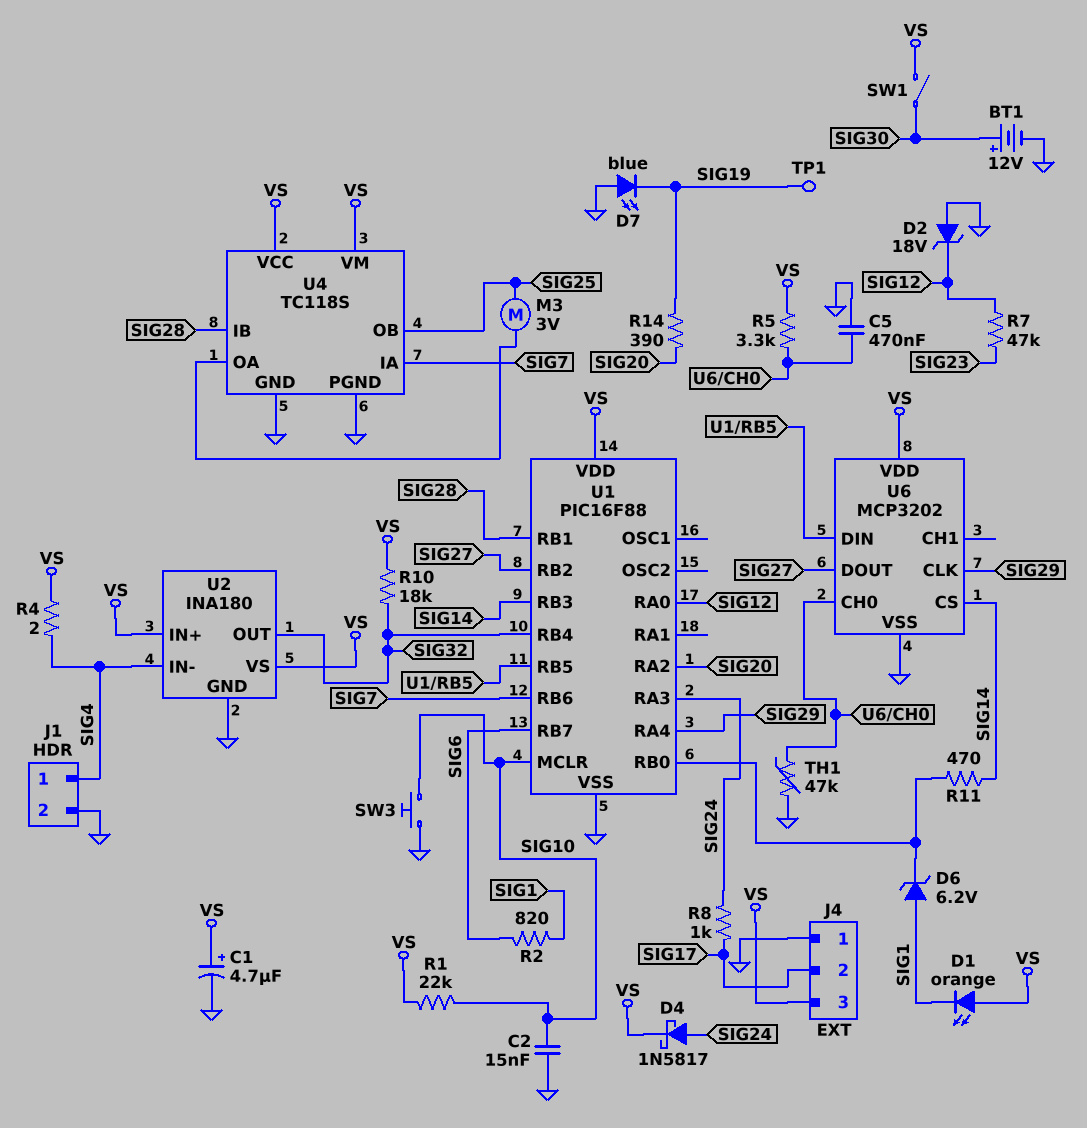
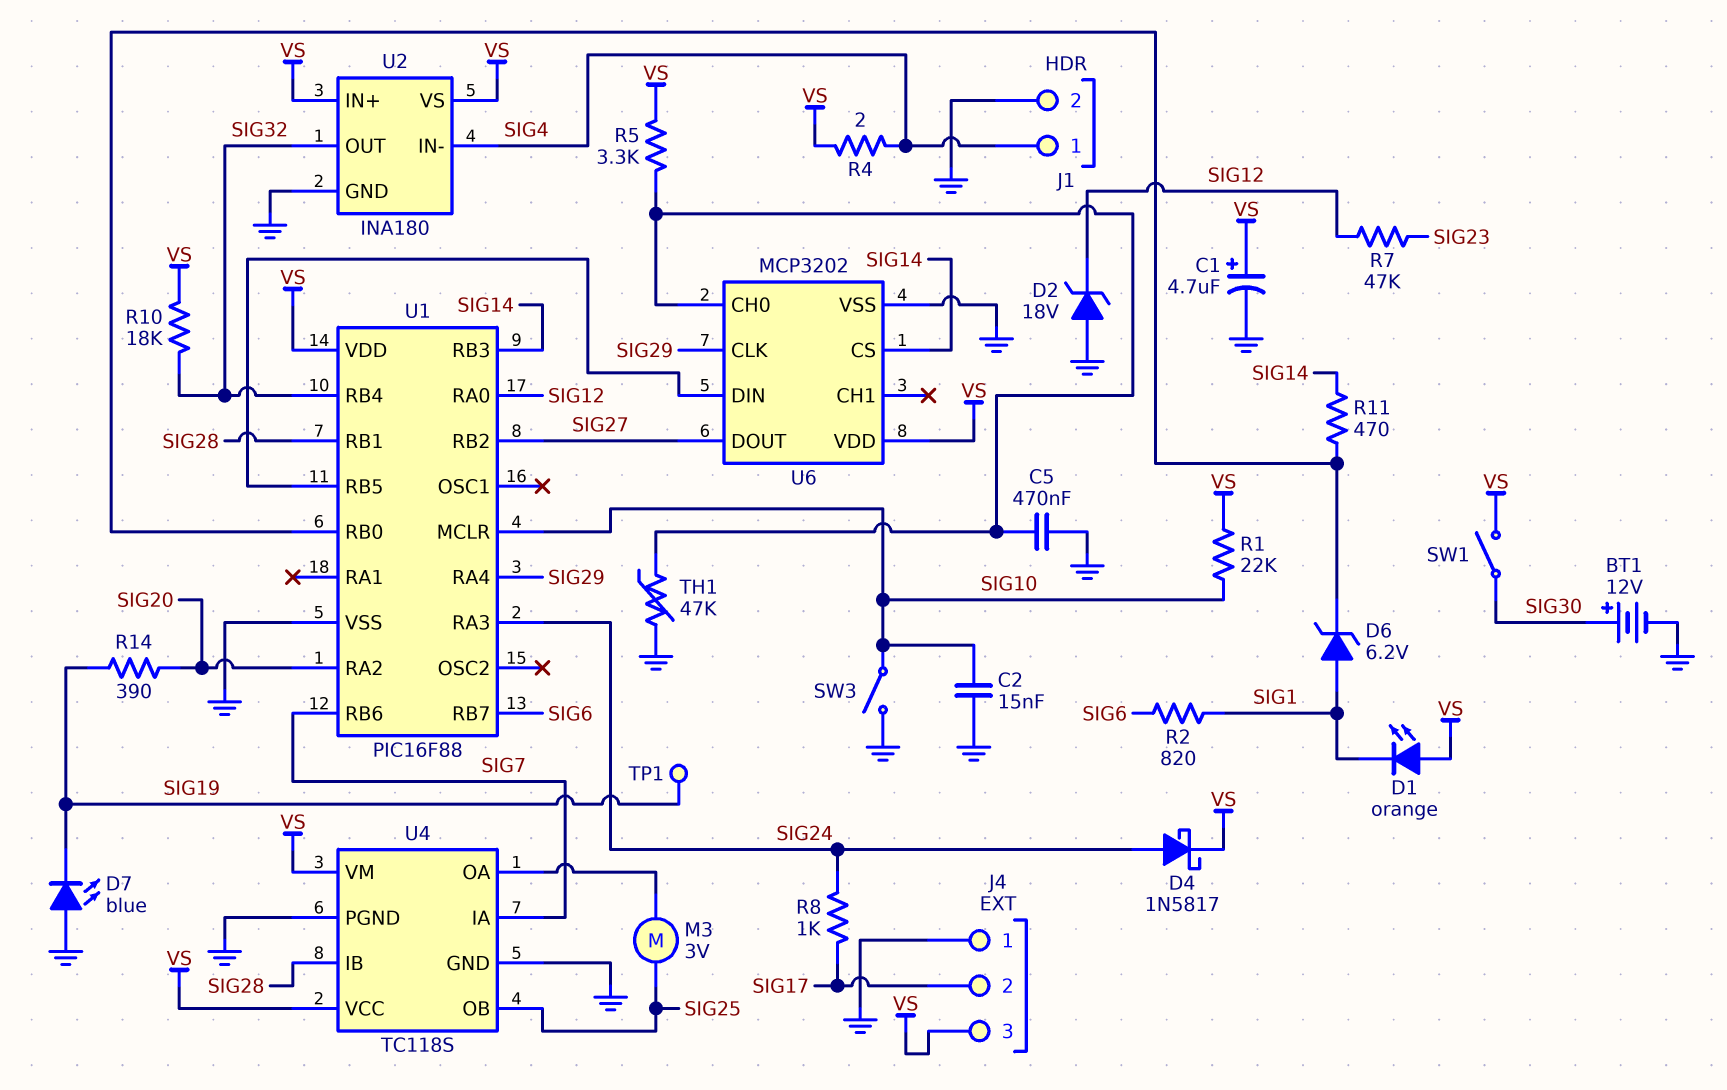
SW3: button (GND, SIG10) -> switch (GND, SIG10)

